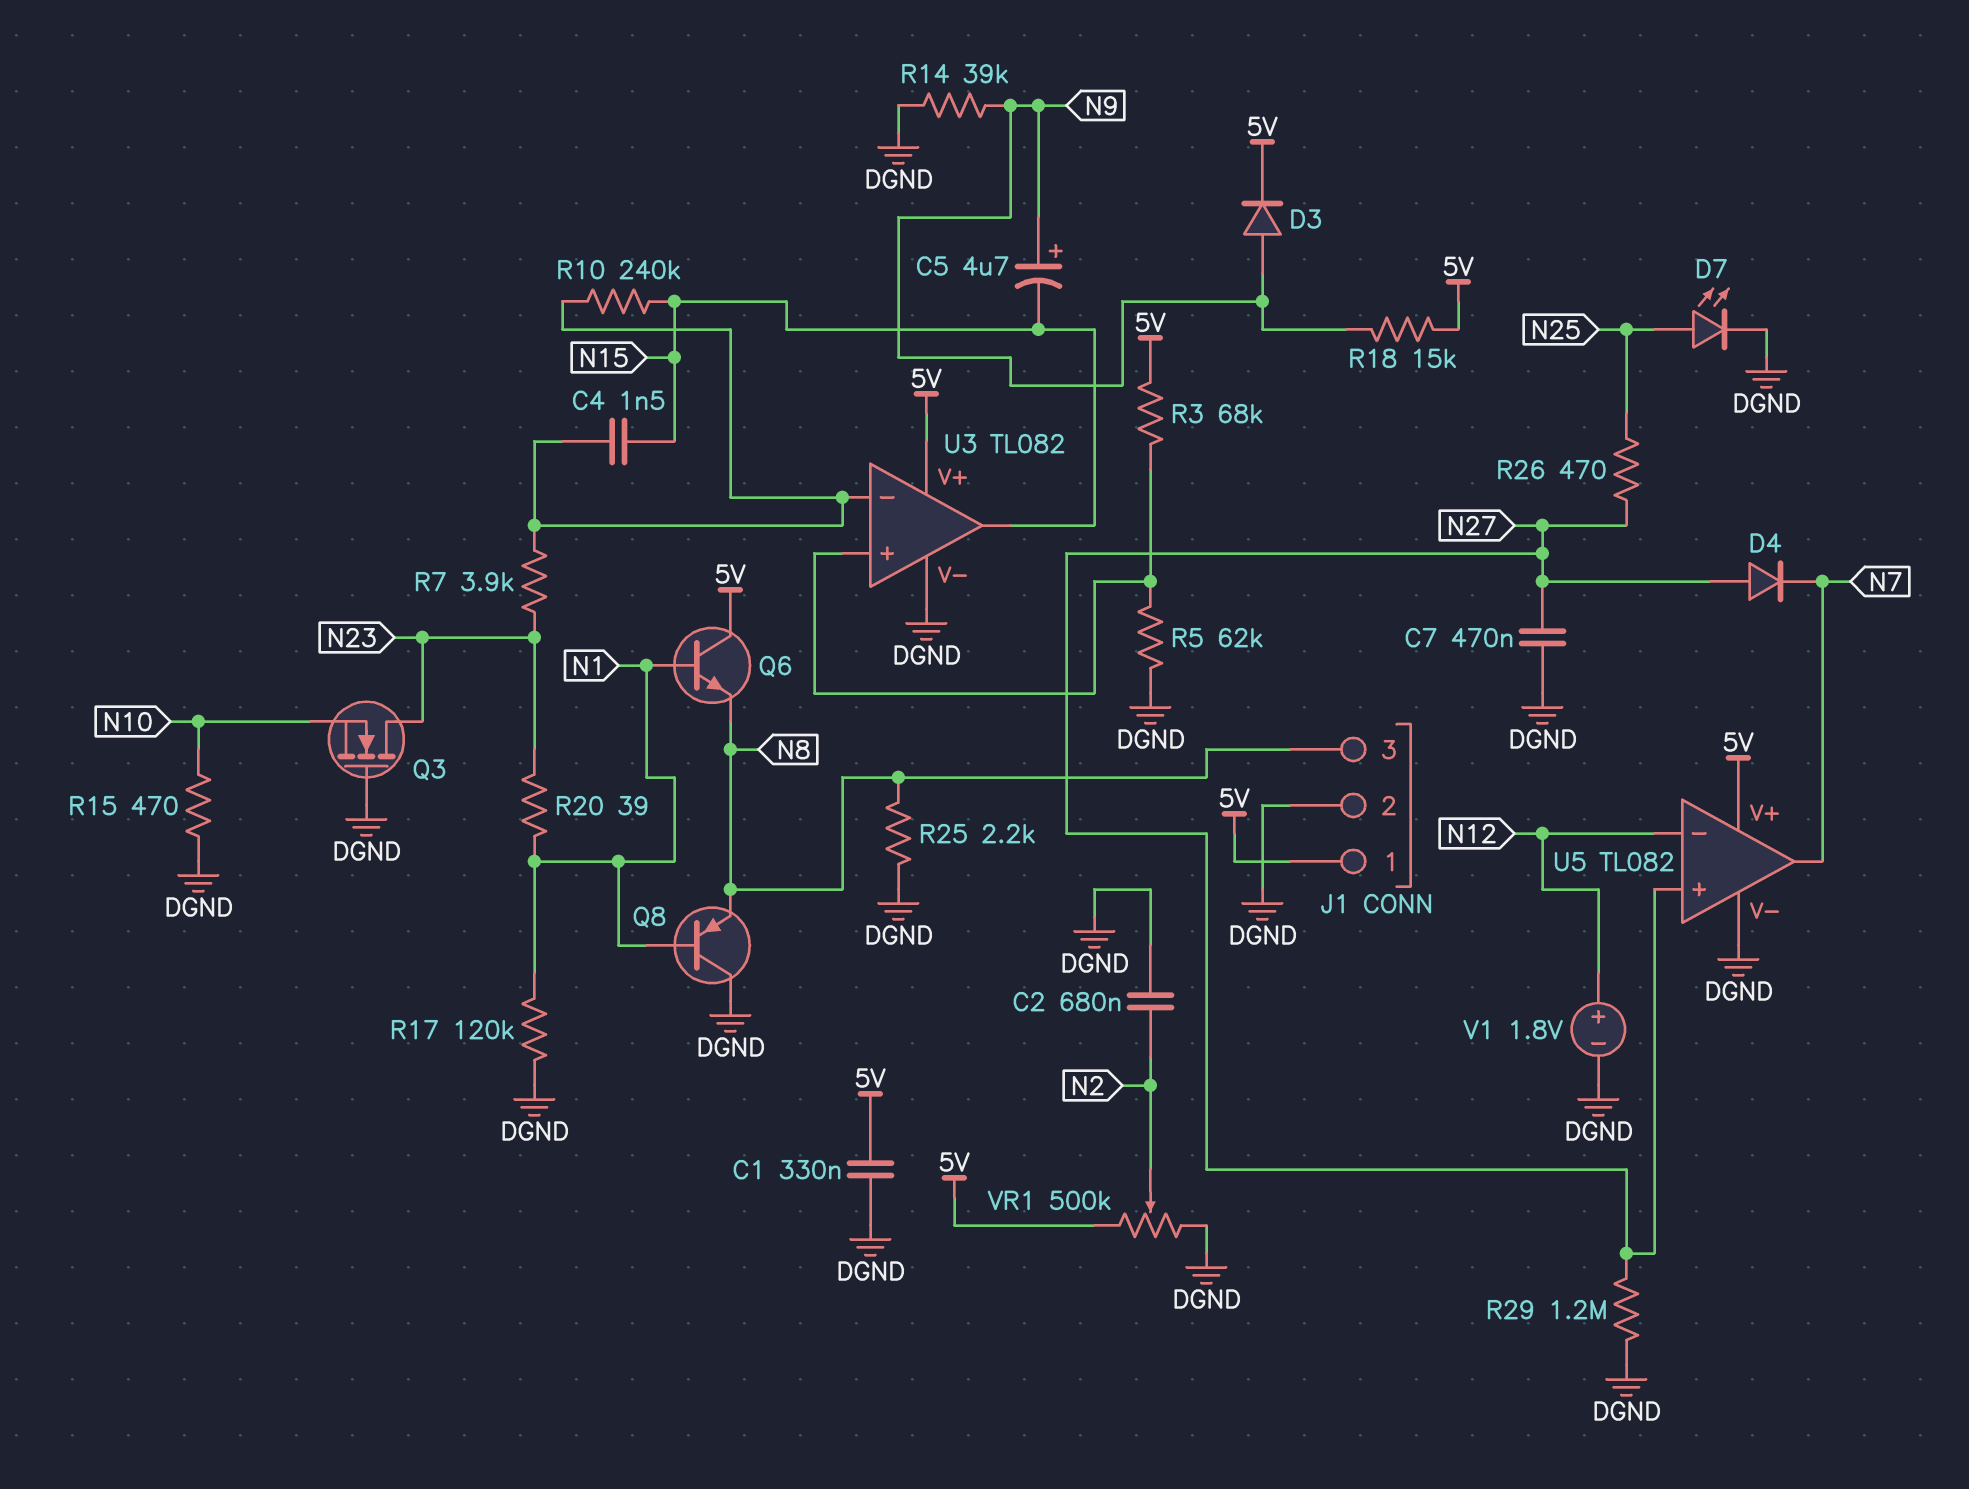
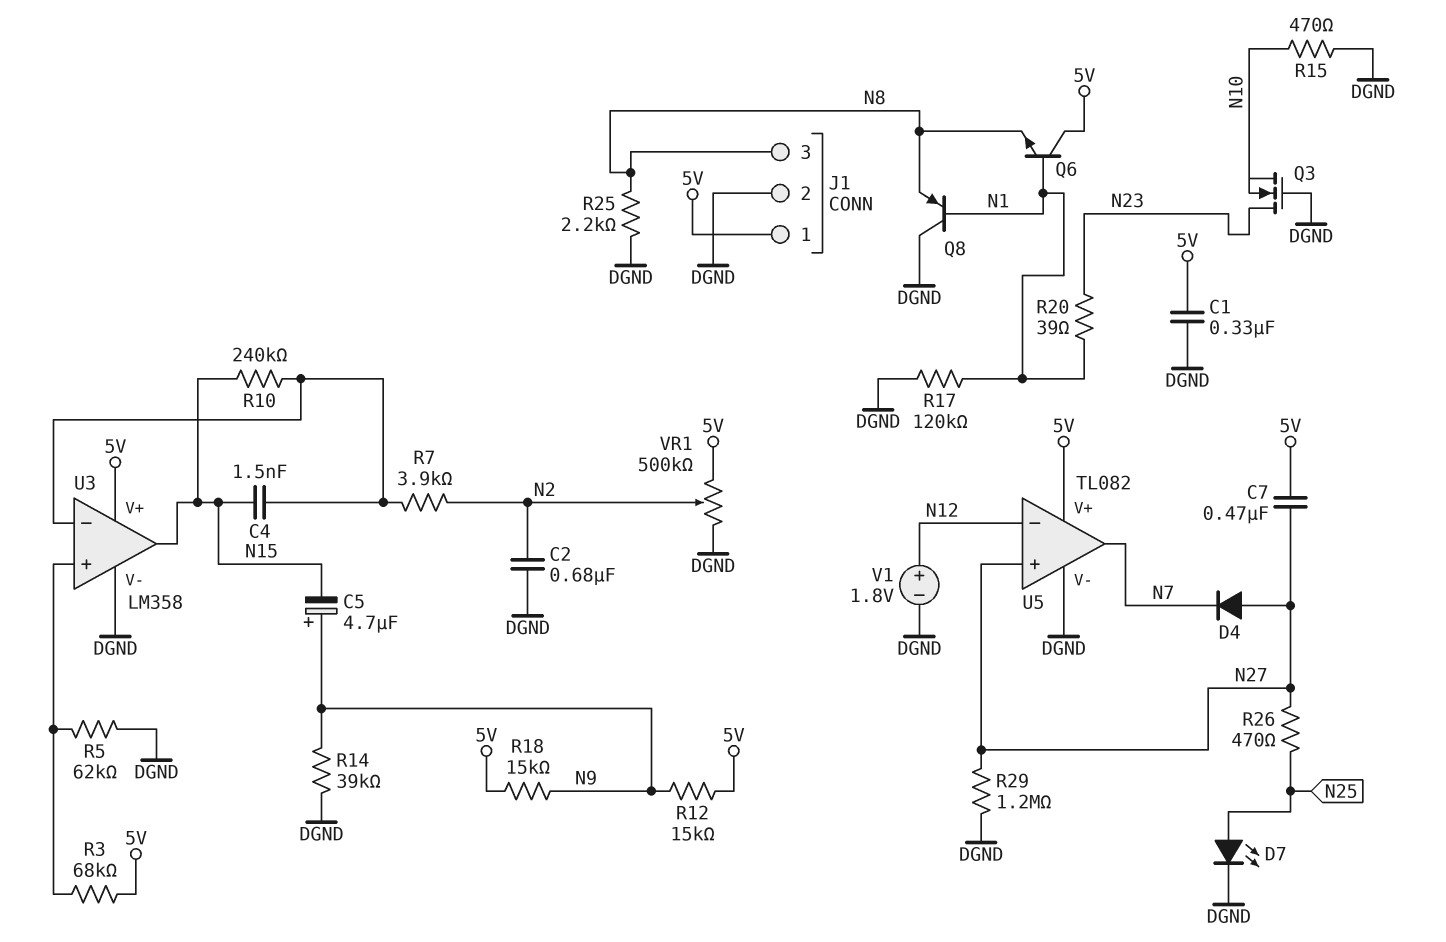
C7: 470nF (DGND, N27) -> 470nF (5V, N27)
D3: diode (A N9, K 5V) -> none
R7: 3.9k (N23, U3/in-) -> 3.9k (N2, U3/in-)
R12: none -> 15k (5V, N9)
U3: TL082 -> LM358

